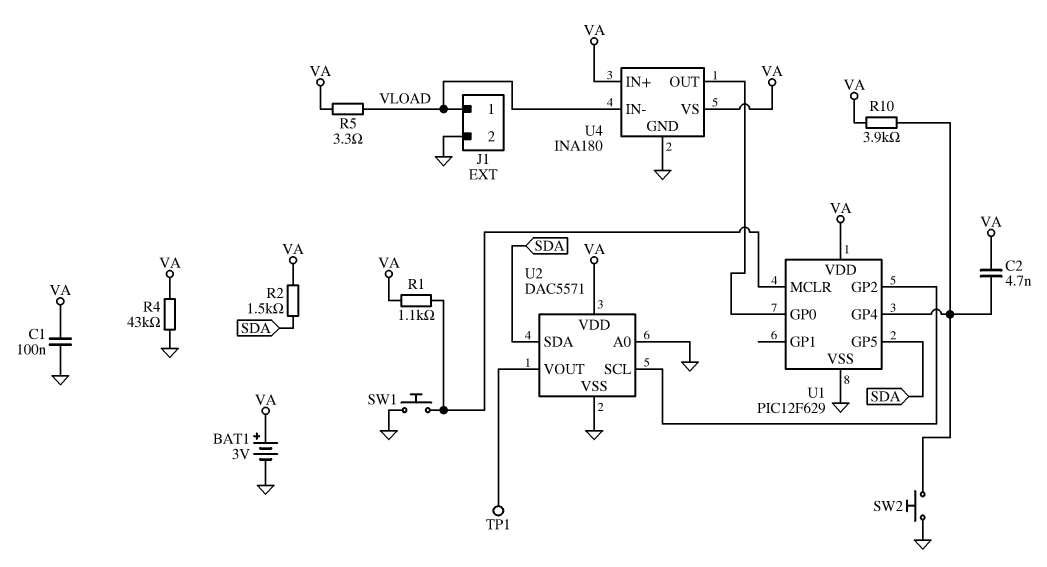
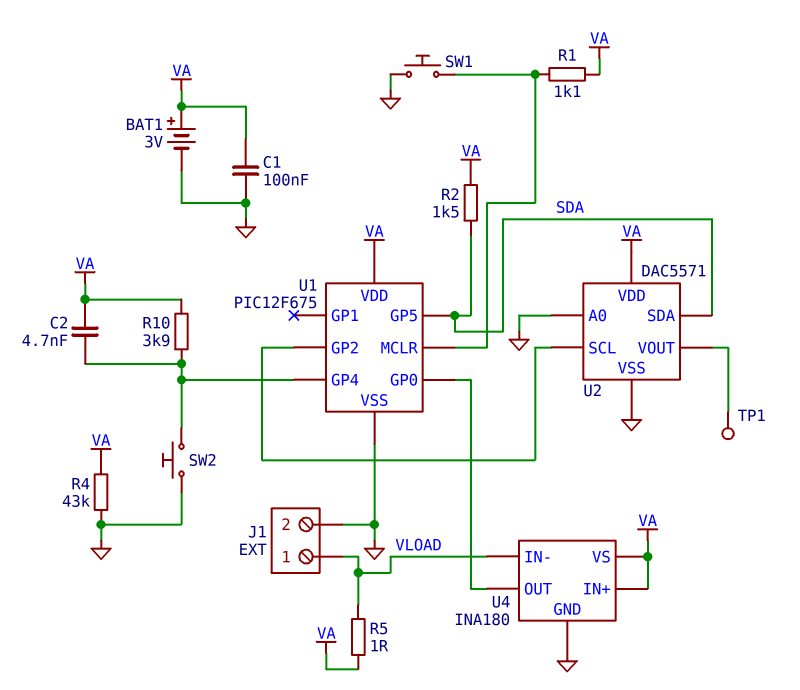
R5: 3.3 (VA, VLOAD) -> 1 (VA, VLOAD)
U1: PIC12F629 -> PIC12F675

